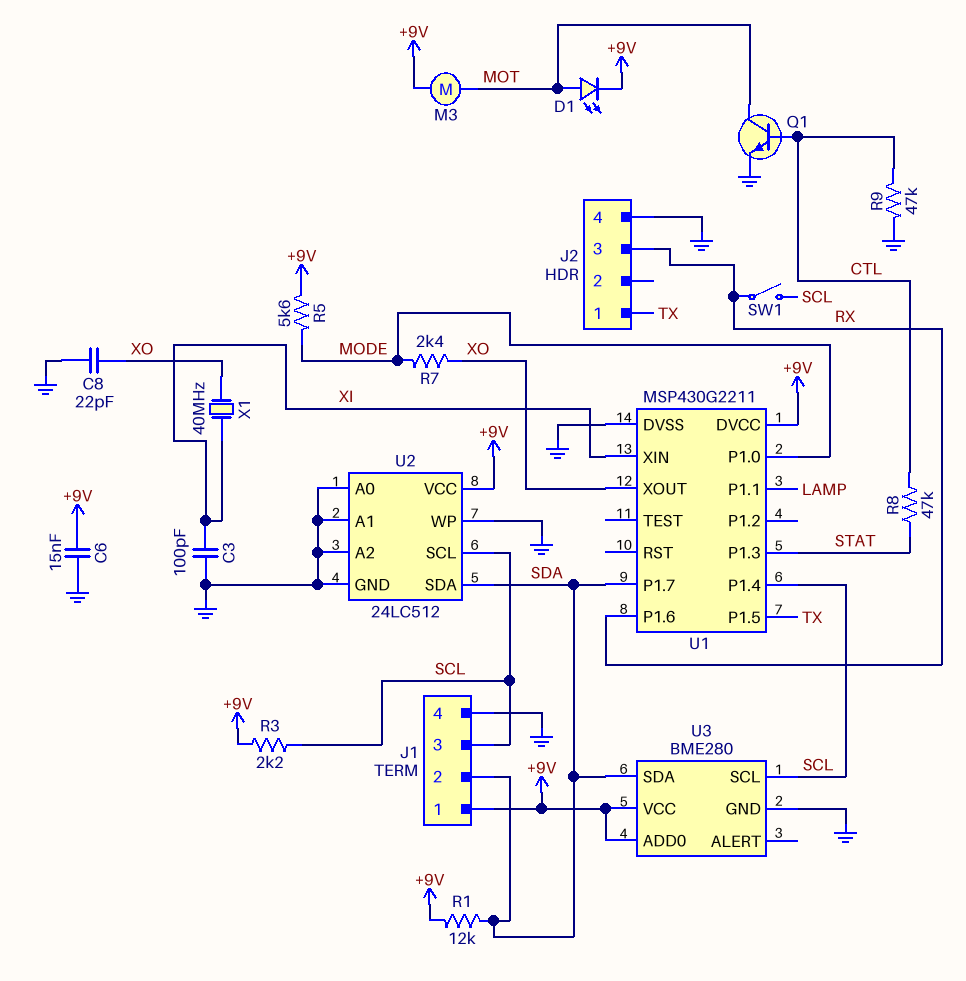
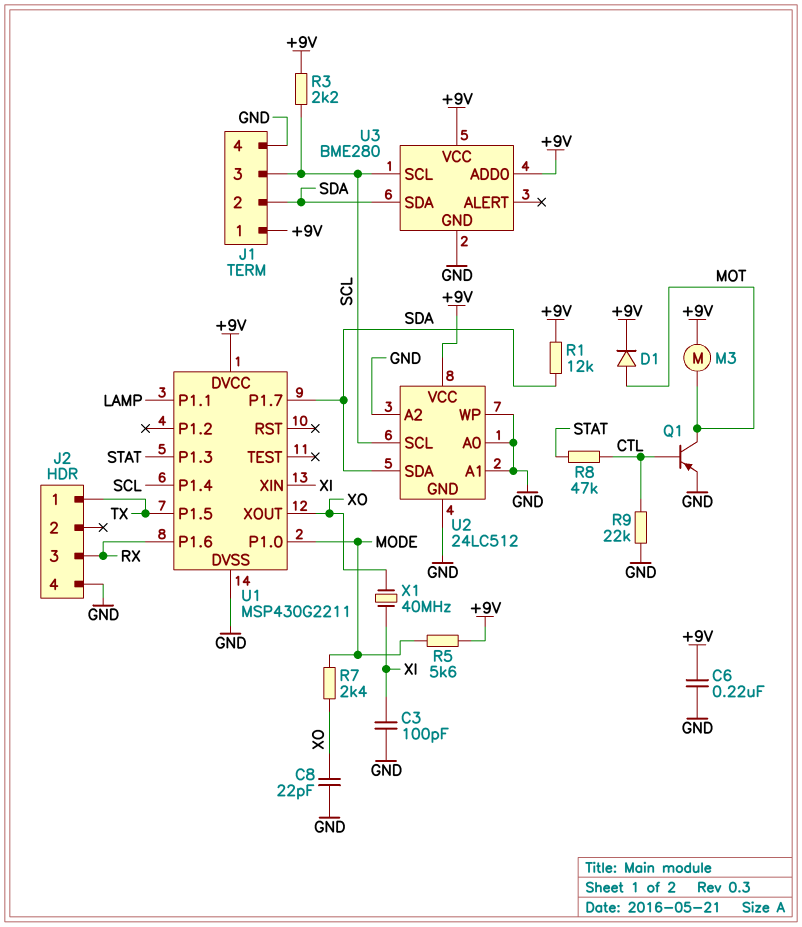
C6: 15nF (+9V, GND) -> 220nF (+9V, GND)
D1: LED (A MOT, K +9V) -> diode (A MOT, K +9V)
Q1: NPN (B CTL, C MOT, E GND) -> PNP (B CTL, C MOT, E GND)
R9: 47k (CTL, GND) -> 22k (CTL, GND)
SW1: switch (RX, SCL) -> none

